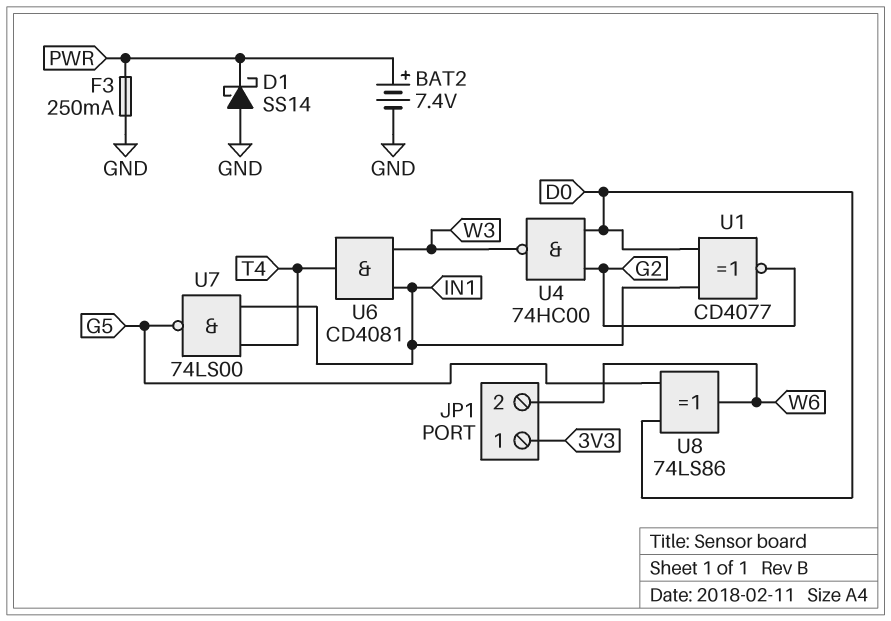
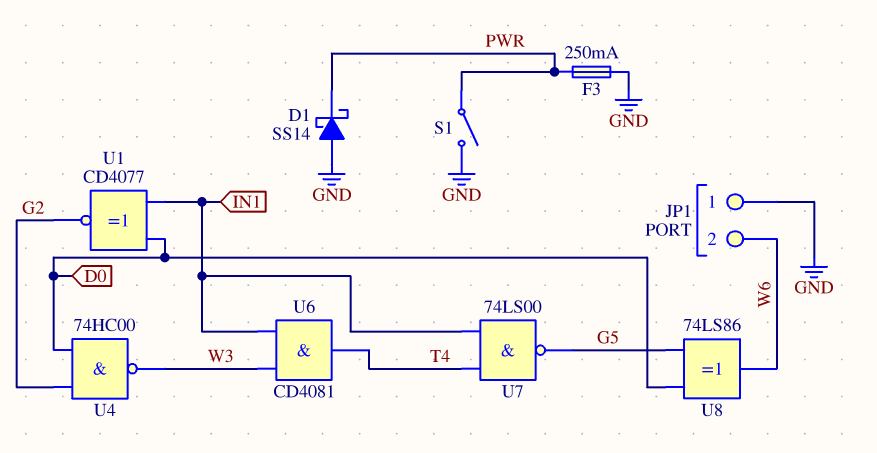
BAT2: 7.4V (plus PWR, minus GND) -> none
JP1 pin 1: 3V3 -> GND
S1: none -> switch (GND, PWR)

